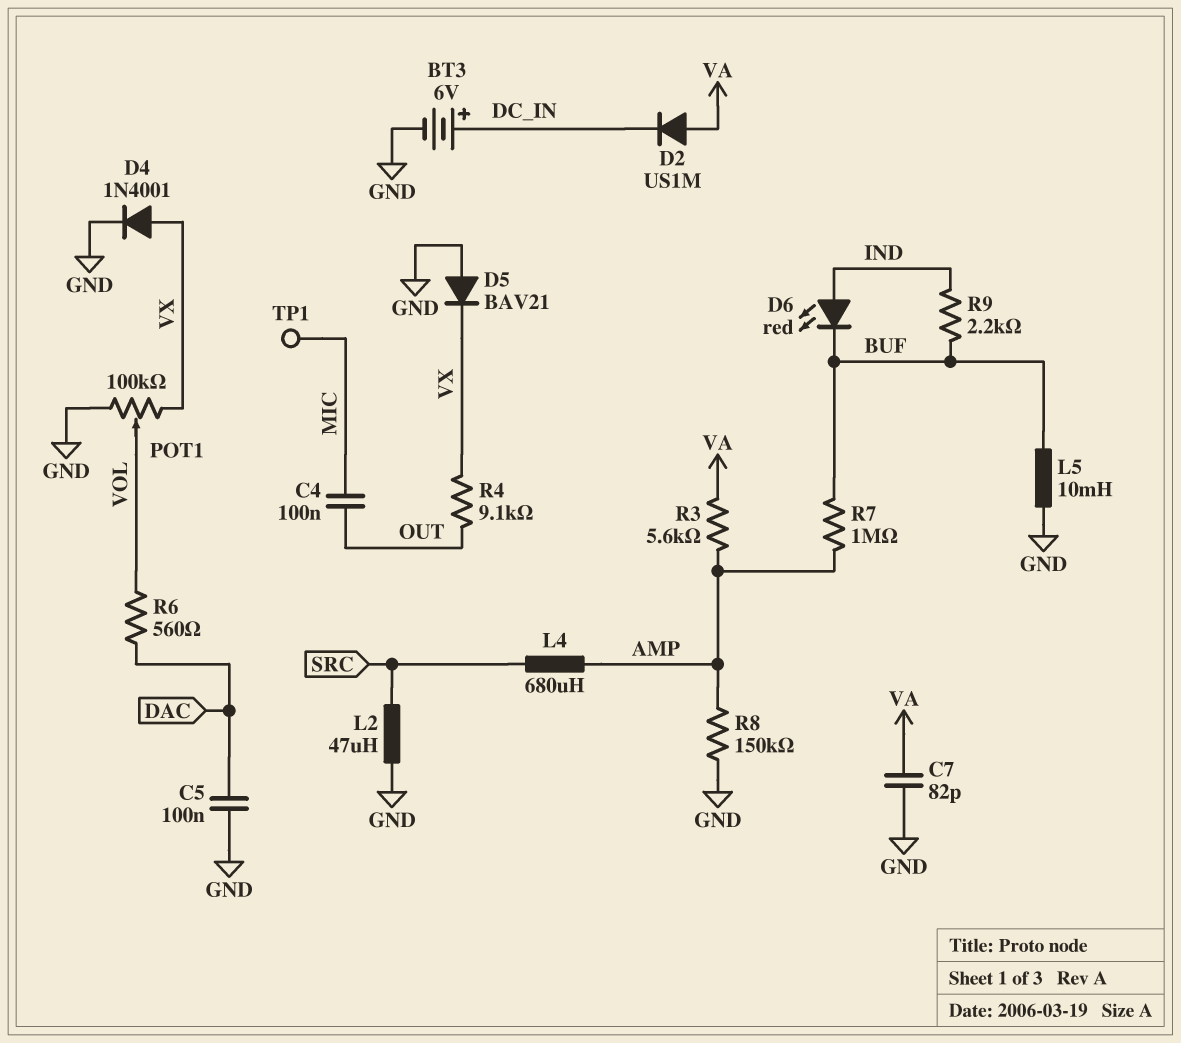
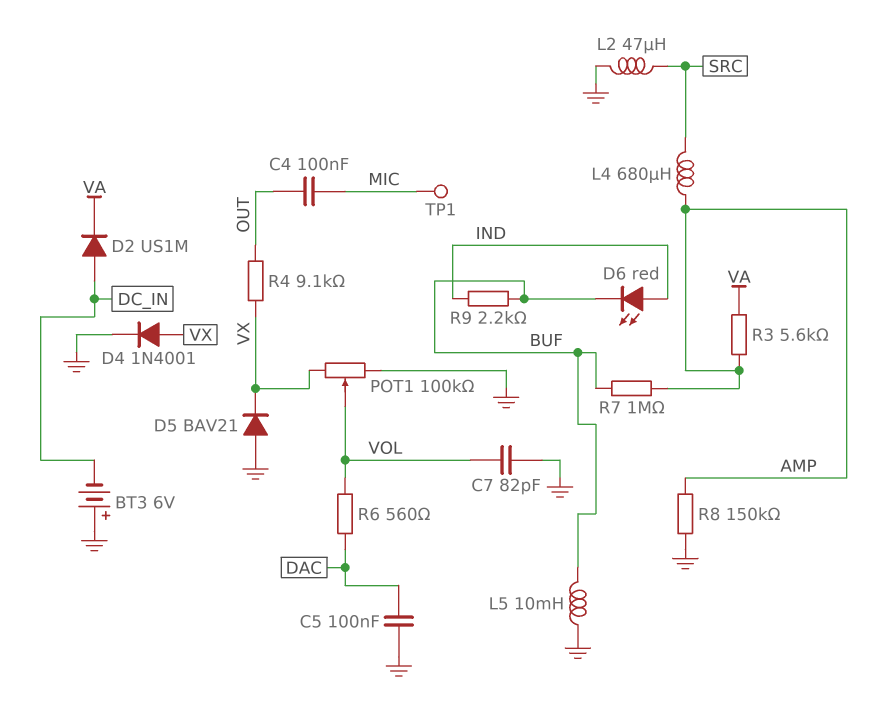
BT3: 6V (plus DC_IN, minus GND) -> 6V (plus GND, minus DC_IN)
C7: 82pF (GND, VA) -> 82pF (GND, VOL)
D2: diode US1M (A VA, K DC_IN) -> diode US1M (A DC_IN, K VA)

